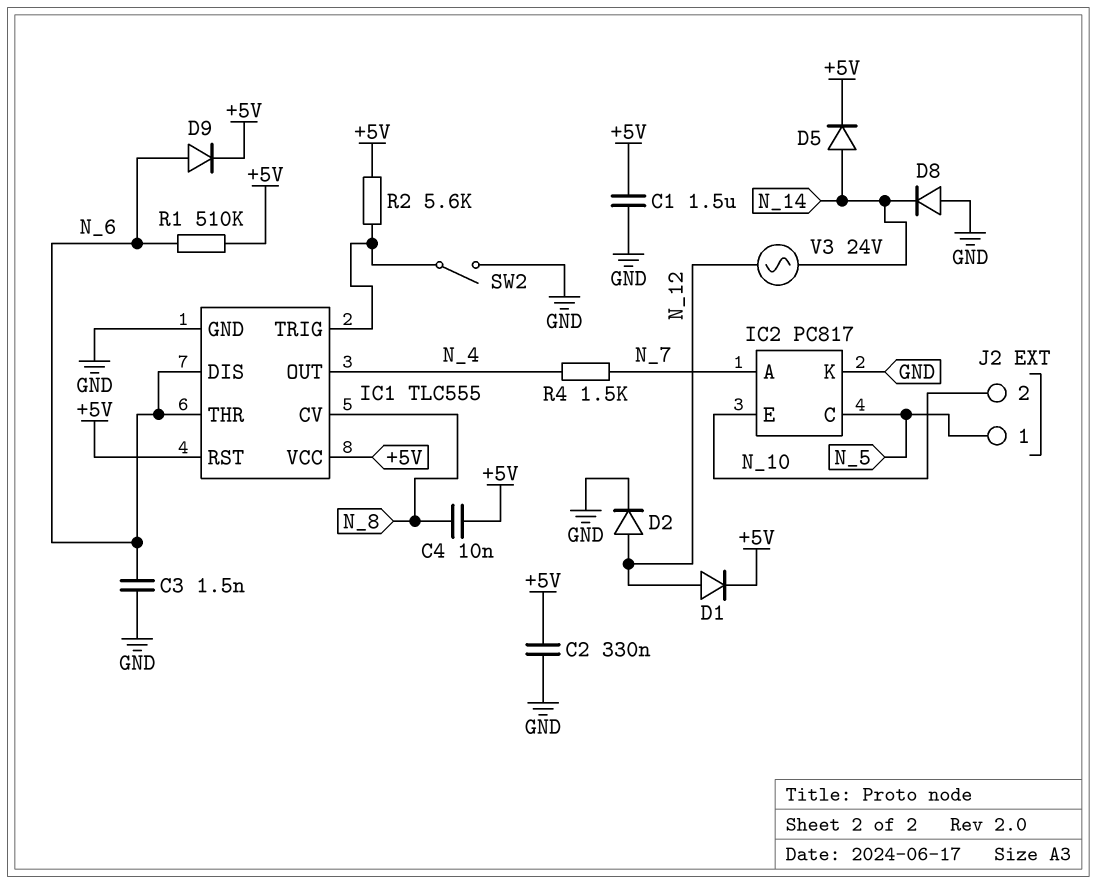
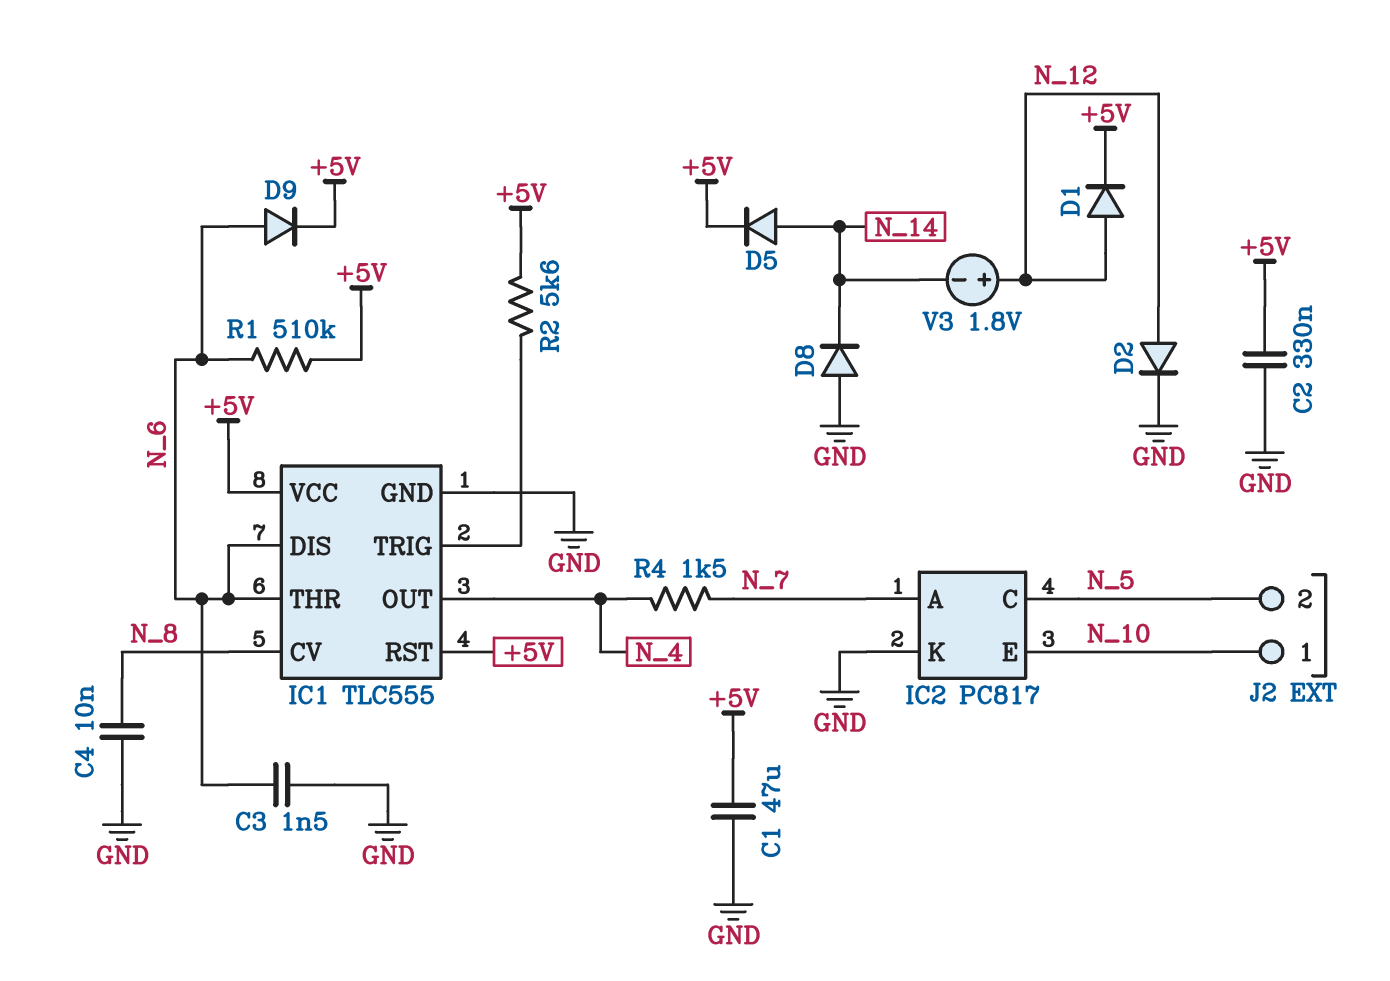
C1: 1.5uF (+5V, GND) -> 47uF (+5V, GND)
C4: 10nF (+5V, N_8) -> 10nF (GND, N_8)
J2 pin 1: N_5 -> N_10
J2 pin 2: N_10 -> N_5
SW2: switch (GND, IC1/TRIG) -> none
V3: AC 24V (N_12, N_14) -> 1.8V (plus N_12, minus N_14)

